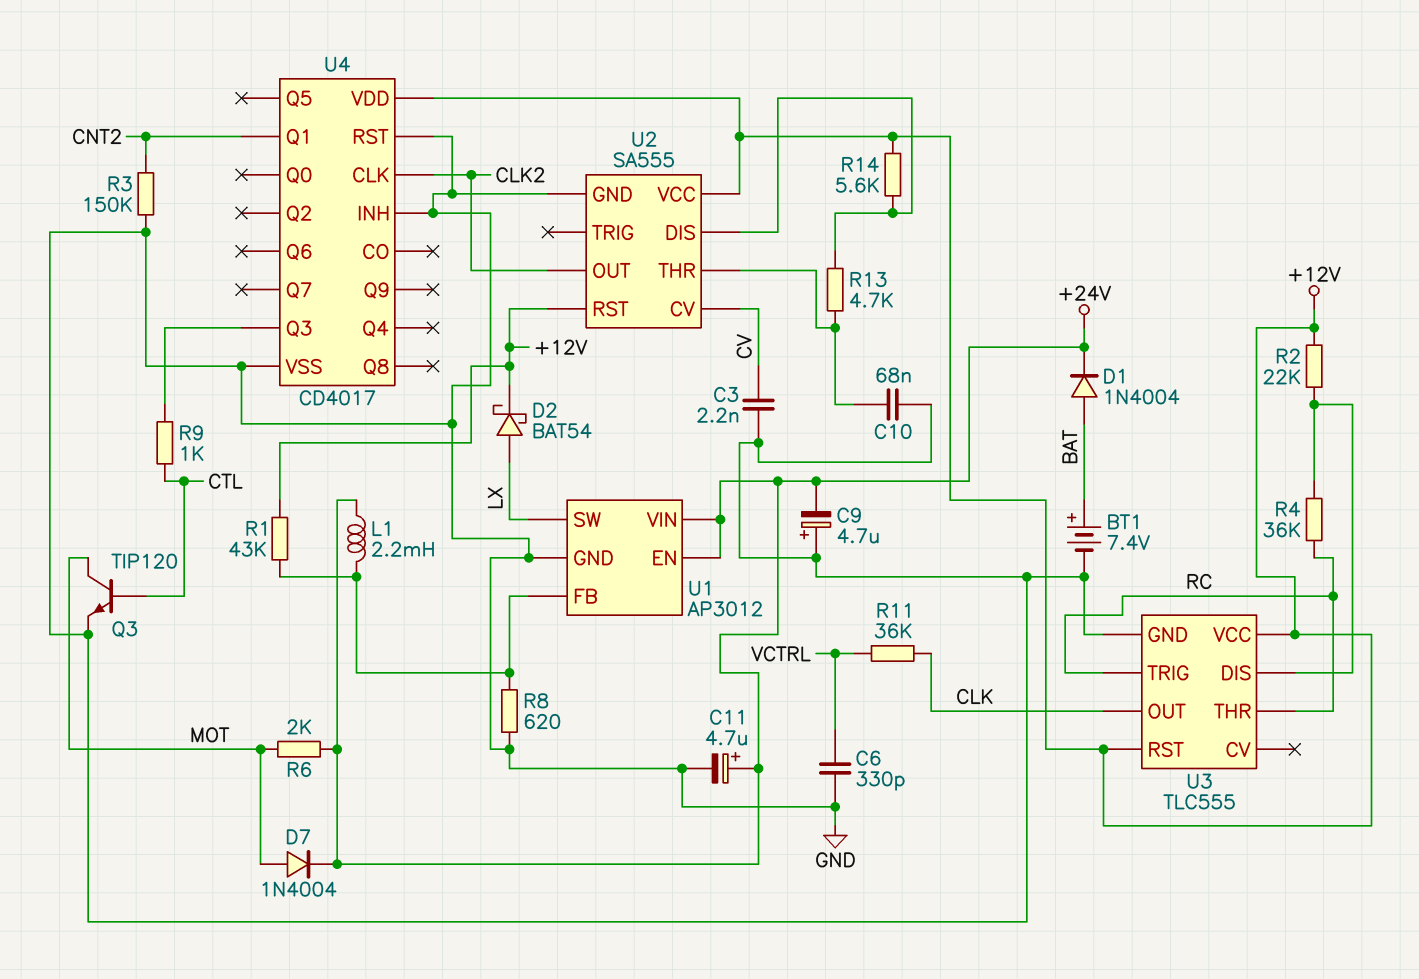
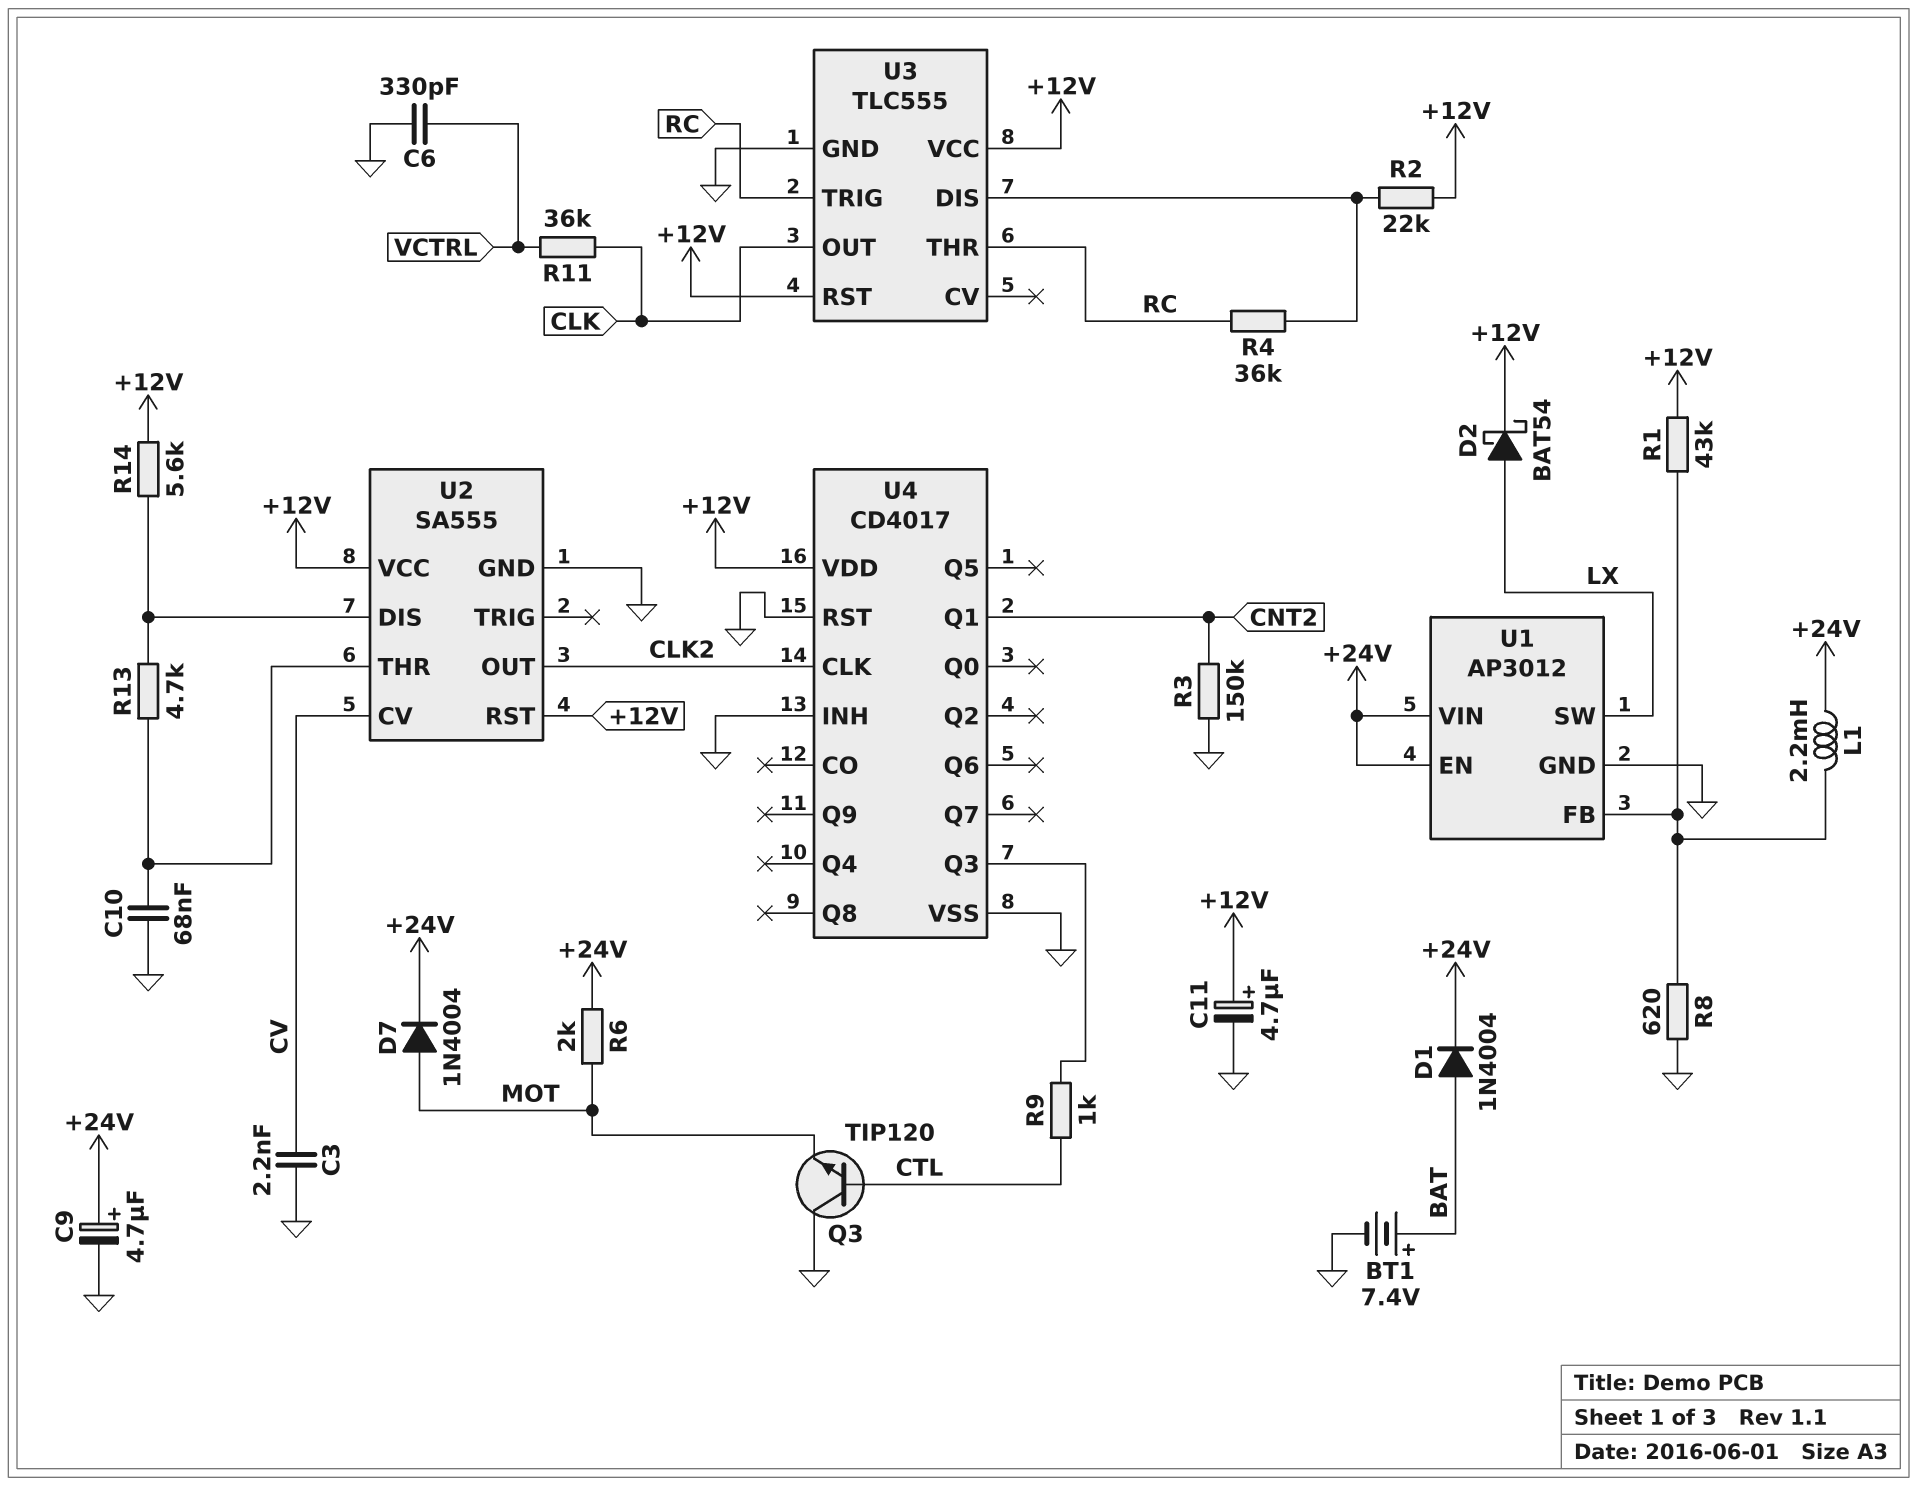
C9: 4.7uF (plus GND, minus +24V) -> 4.7uF (plus +24V, minus GND)
C11: 4.7uF (plus +24V, minus GND) -> 4.7uF (plus +12V, minus GND)
Q3: NPN TIP120 (B CTL, C MOT, E GND) -> NPN TIP120 (B CTL, C GND, E MOT)

